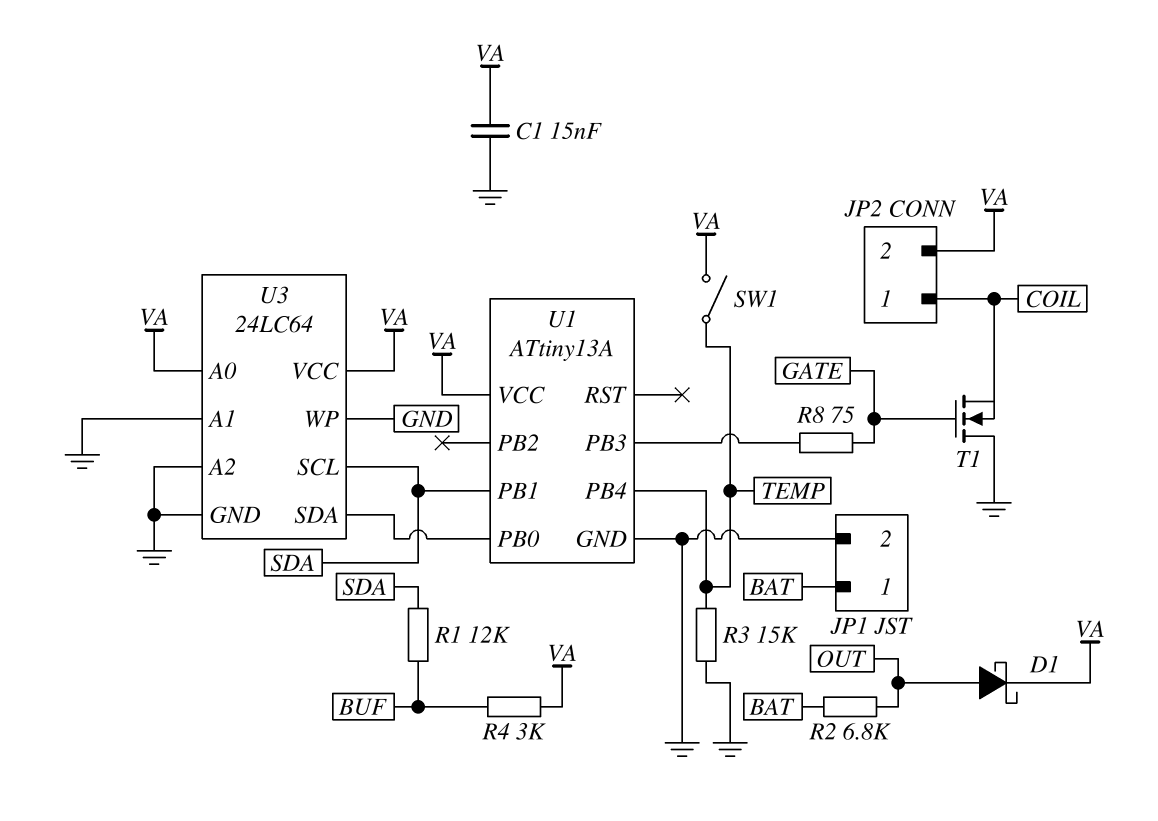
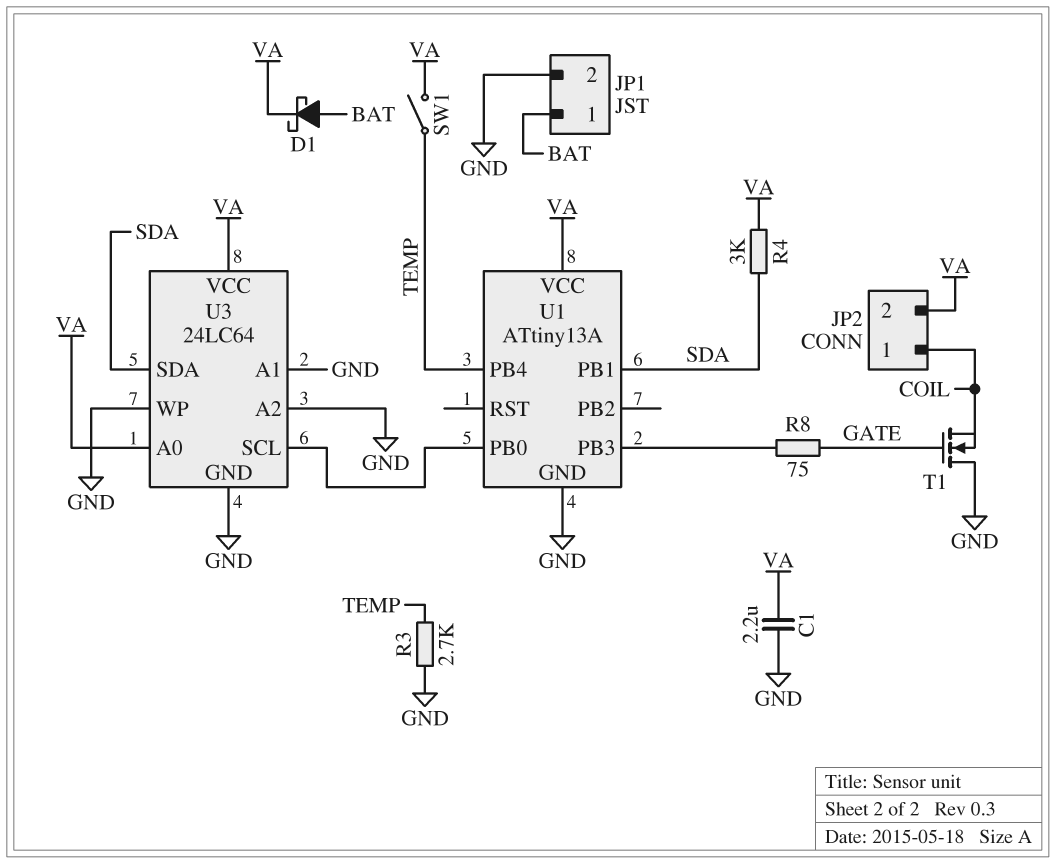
C1: 15nF (GND, VA) -> 2.2uF (GND, VA)
D1: schottky (A OUT, K VA) -> schottky (A BAT, K VA)
R1: 12k (BUF, SDA) -> none
R2: 6.8k (BAT, OUT) -> none
R3: 15k (GND, TEMP) -> 2.7k (GND, TEMP)
R4: 3k (BUF, VA) -> 3k (SDA, VA)
U3 pin SCL: SDA -> U1/PB0
U3 pin SDA: U1/PB0 -> SDA

